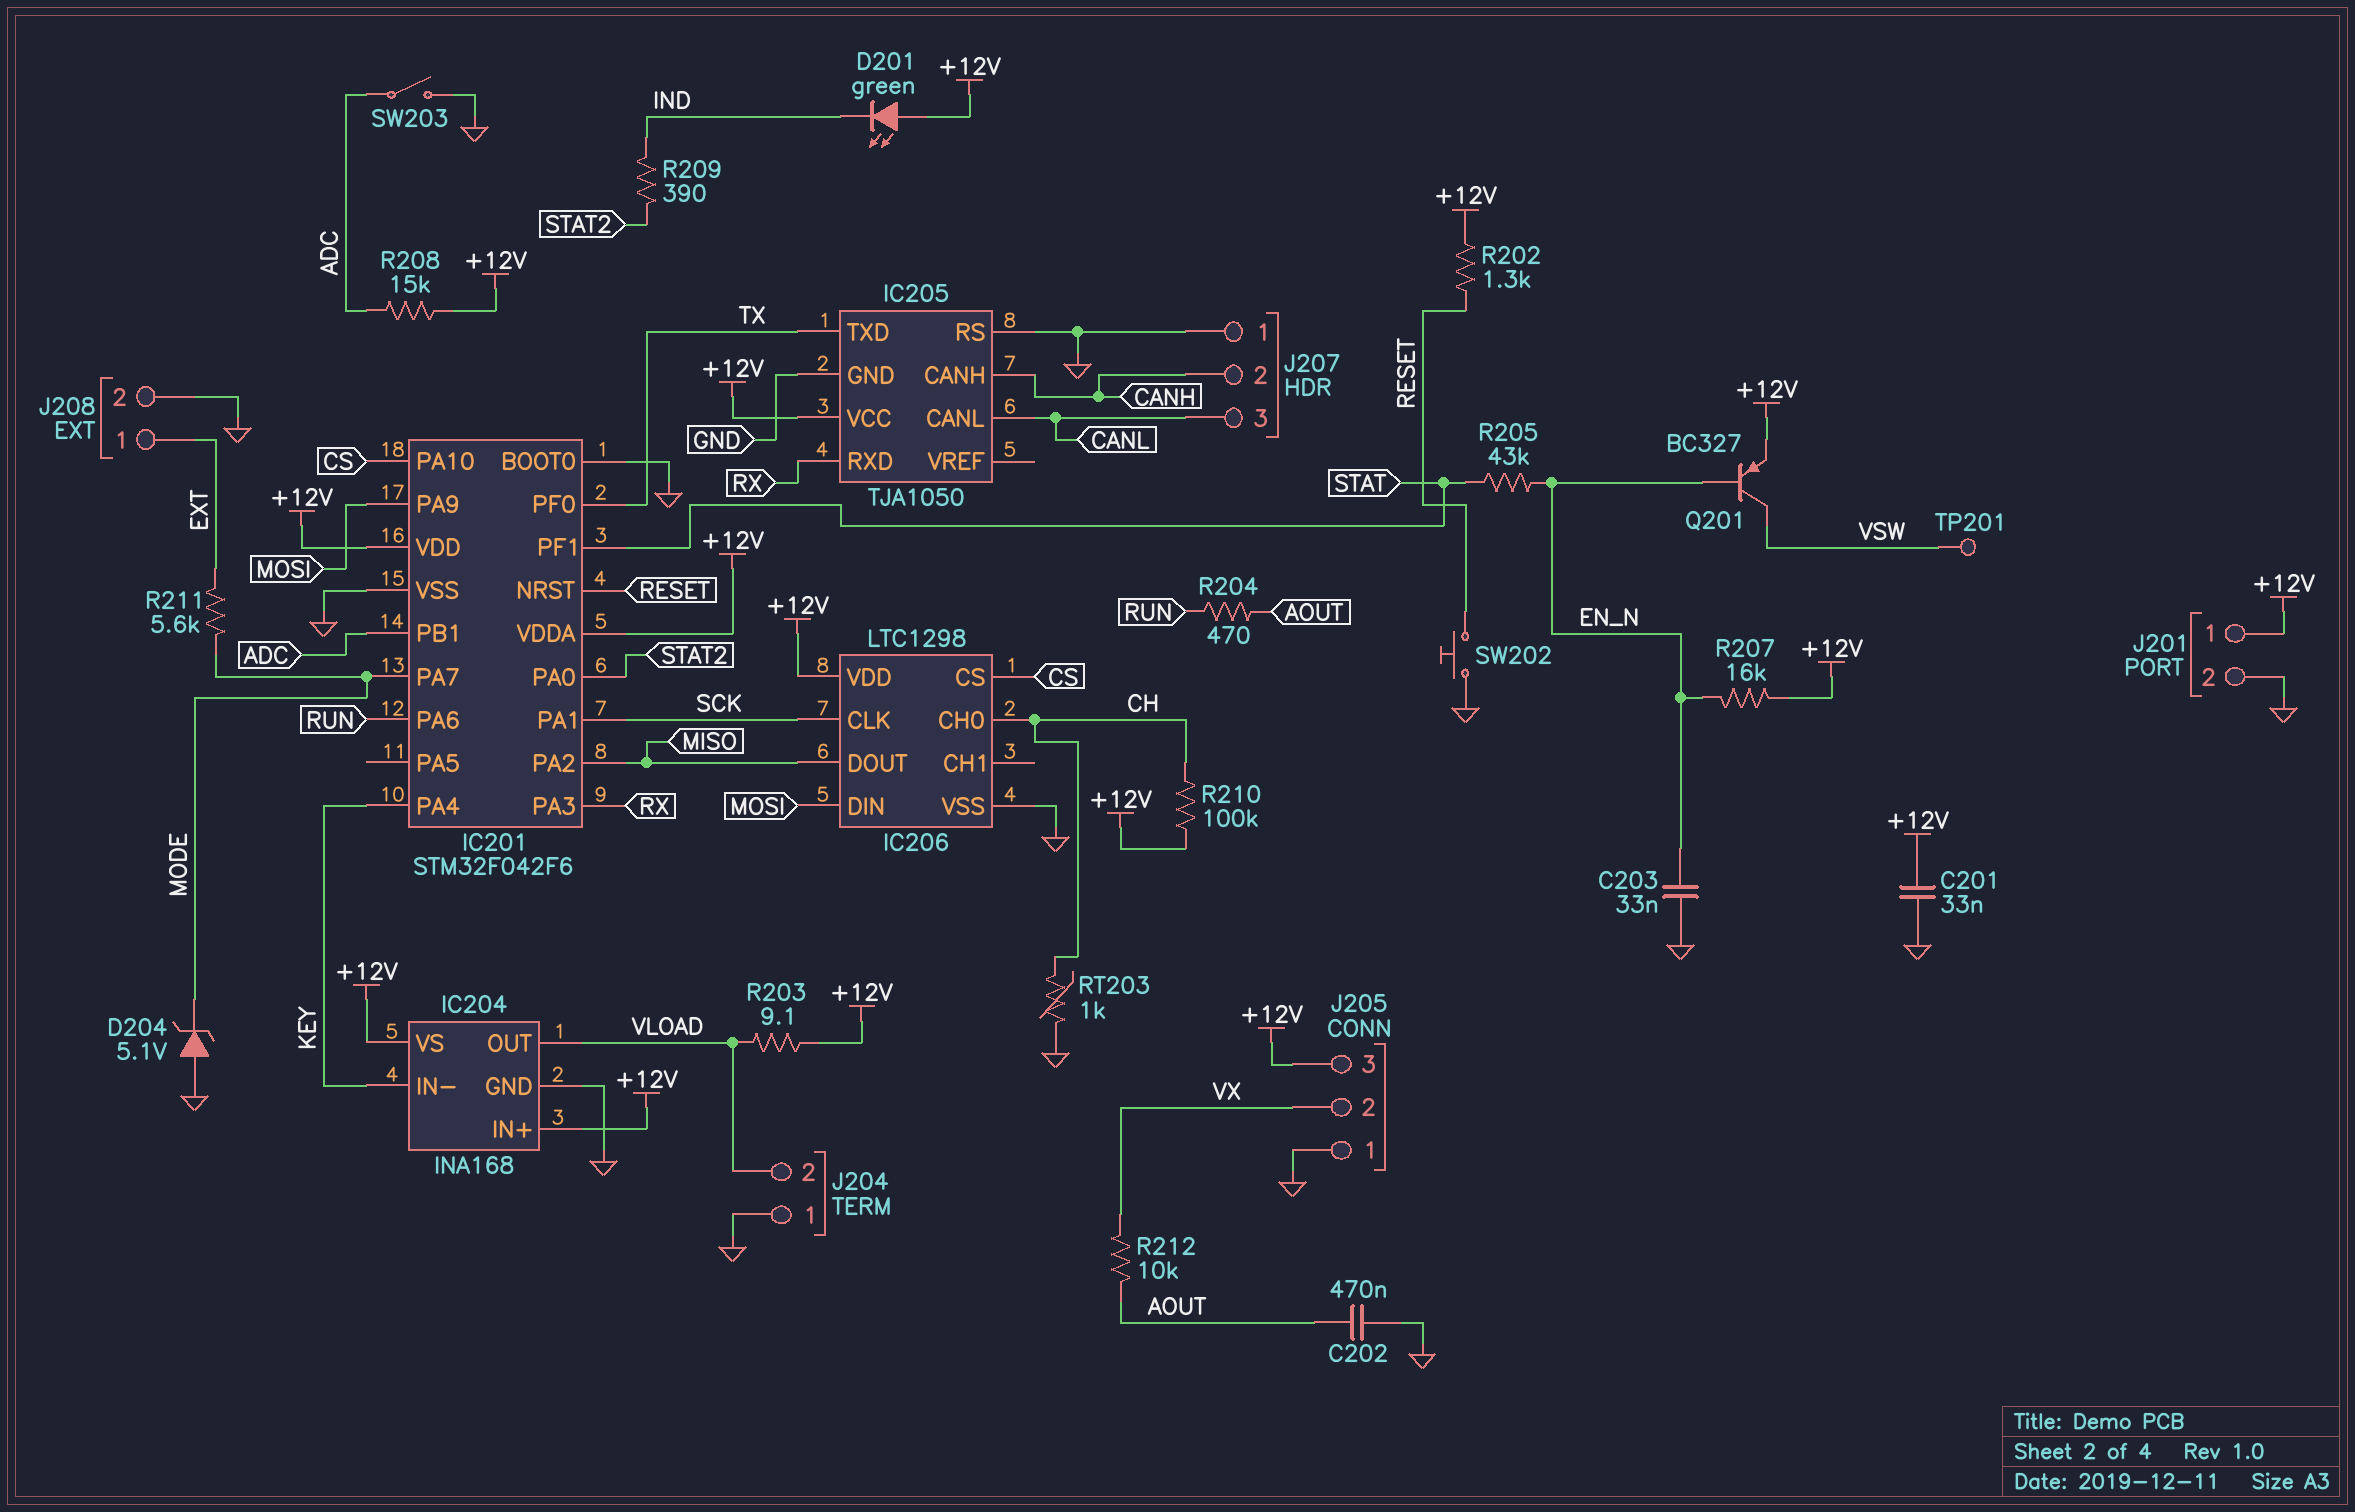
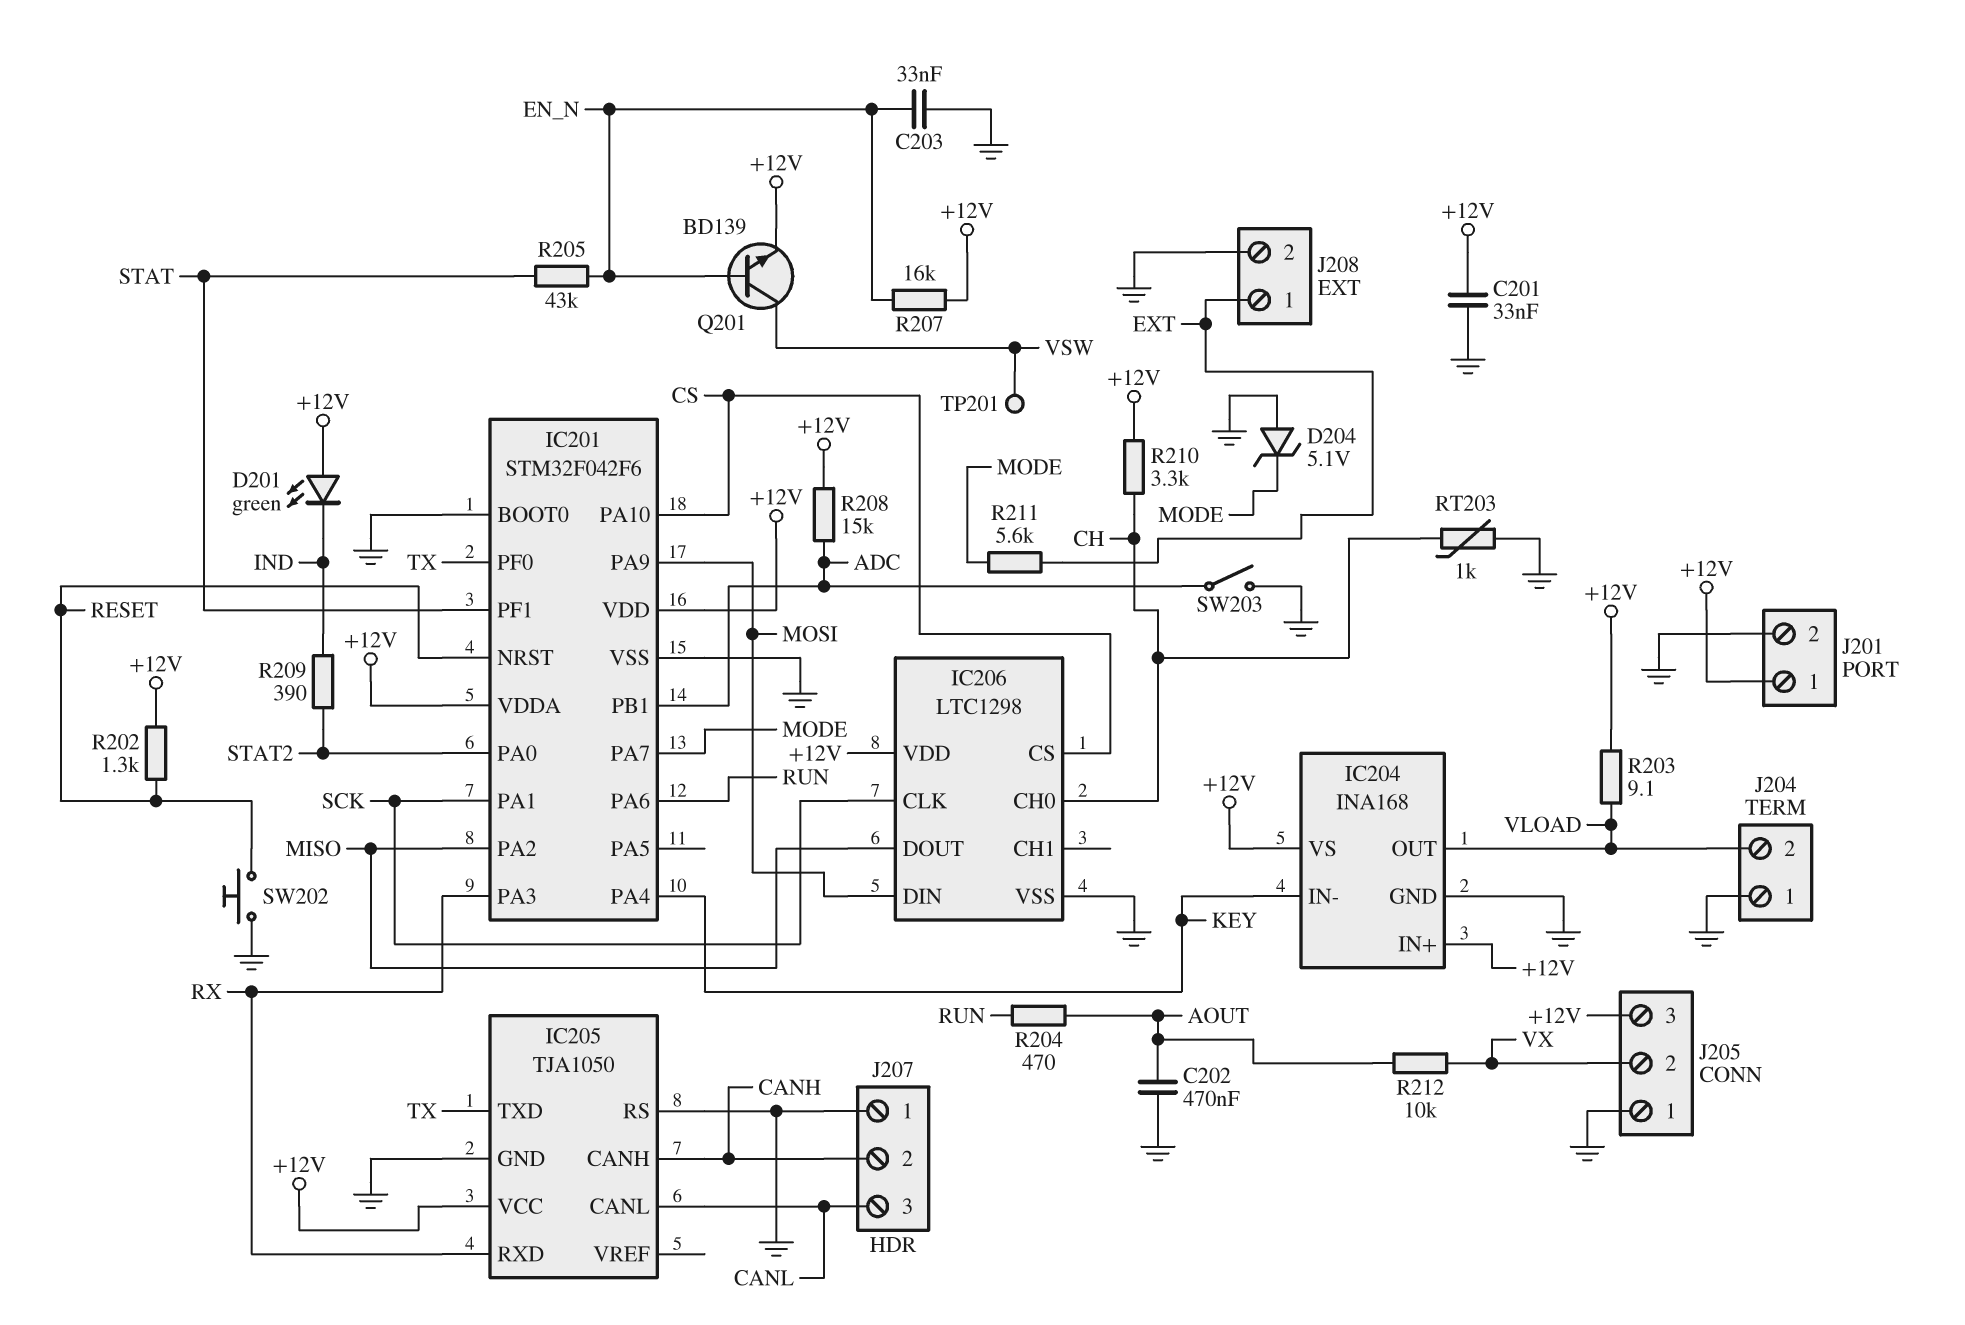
Q201: PNP BC327 (B EN_N, C VSW, E +12V) -> NPN BD139 (B EN_N, C VSW, E +12V)
R210: 100k (+12V, CH) -> 3.3k (+12V, CH)

